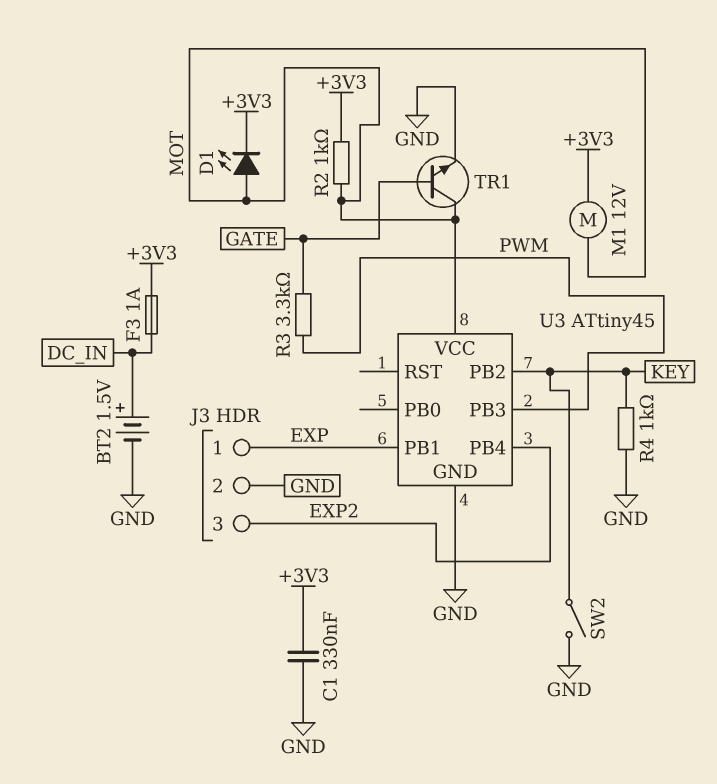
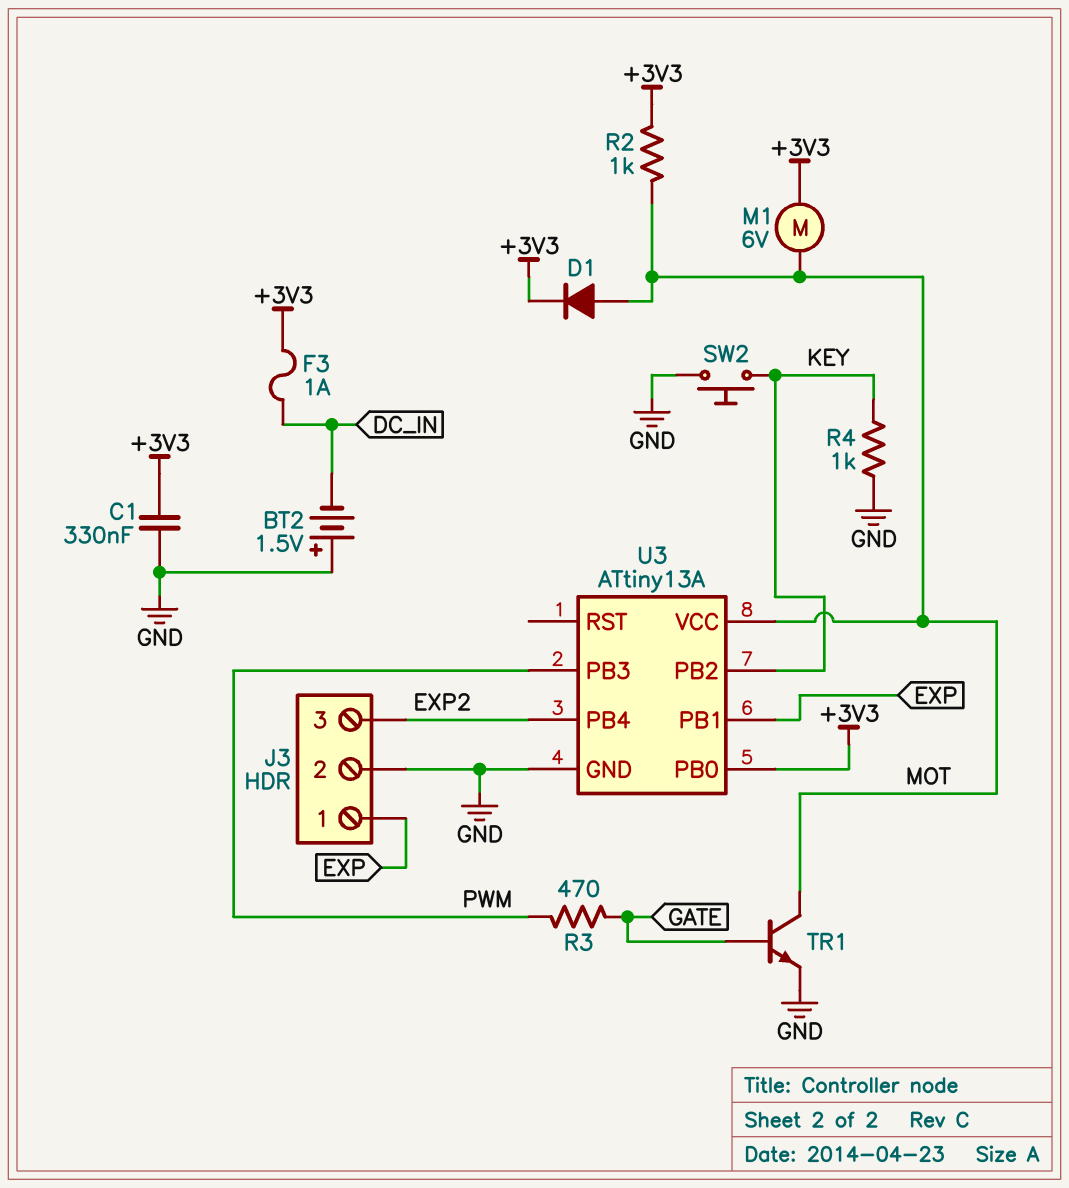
BT2: 1.5V (plus DC_IN, minus GND) -> 1.5V (plus GND, minus DC_IN)
D1: LED (A MOT, K +3V3) -> diode (A MOT, K +3V3)
M1: motor 12V (+3V3, MOT) -> motor 6V (+3V3, MOT)
R3: 3.3k (GATE, PWM) -> 470 (GATE, PWM)
SW2: switch (GND, KEY) -> button (GND, KEY)
U3: ATtiny45 -> ATtiny13A
U3 pin PB0: none -> +3V3

